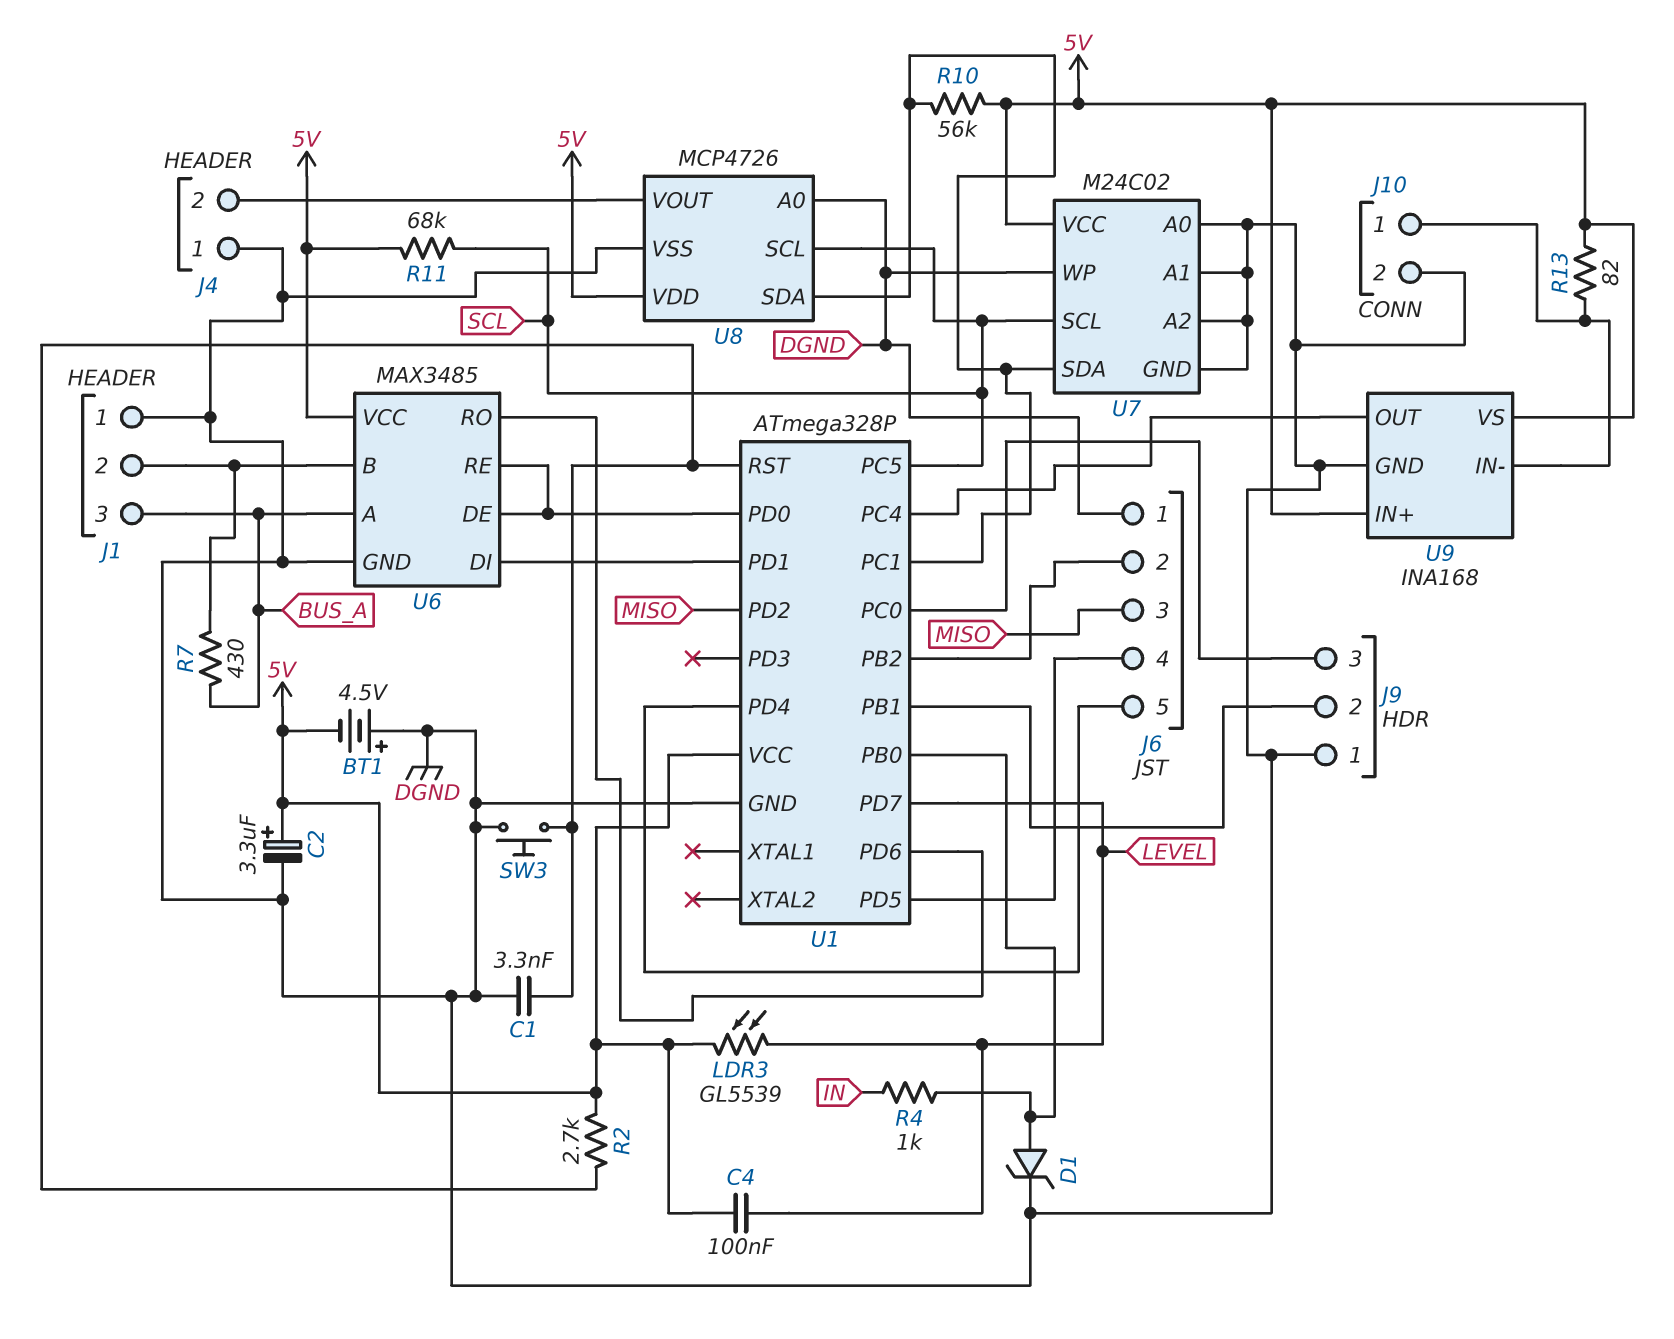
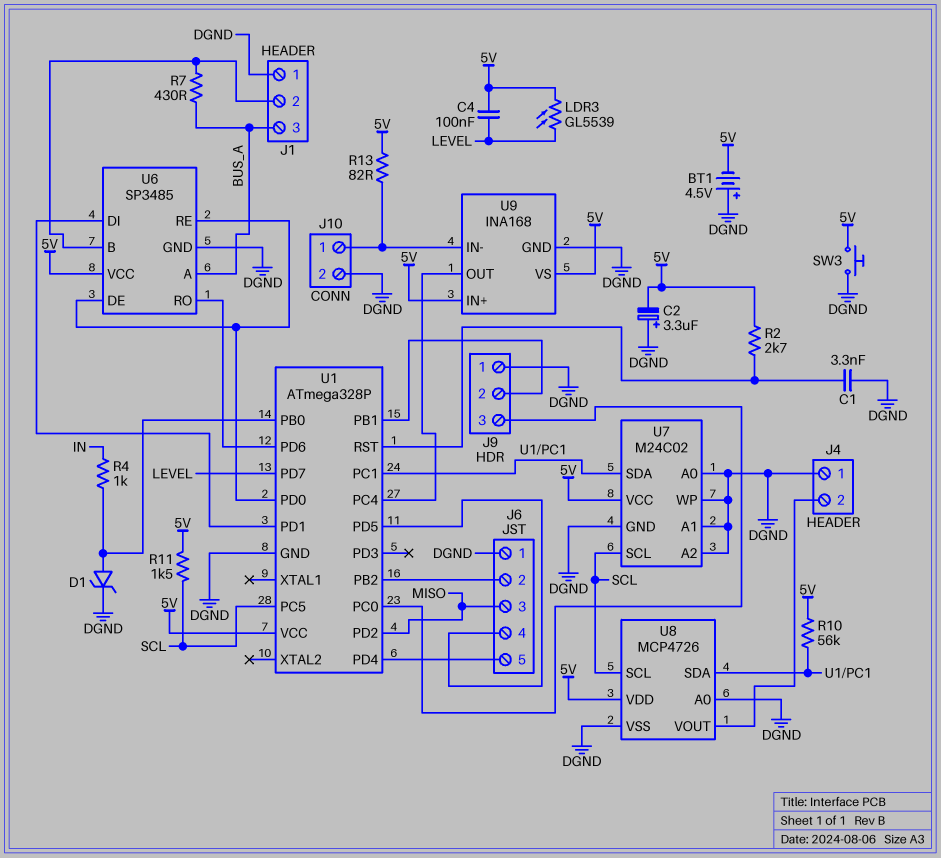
C2: 3.3uF (plus 5V, minus DGND) -> 3.3uF (plus DGND, minus 5V)
R11: 68k (5V, SCL) -> 1.5k (5V, SCL)
SW3: button (DGND, U1/RST) -> button (5V, DGND)
U6: MAX3485 -> SP3485

